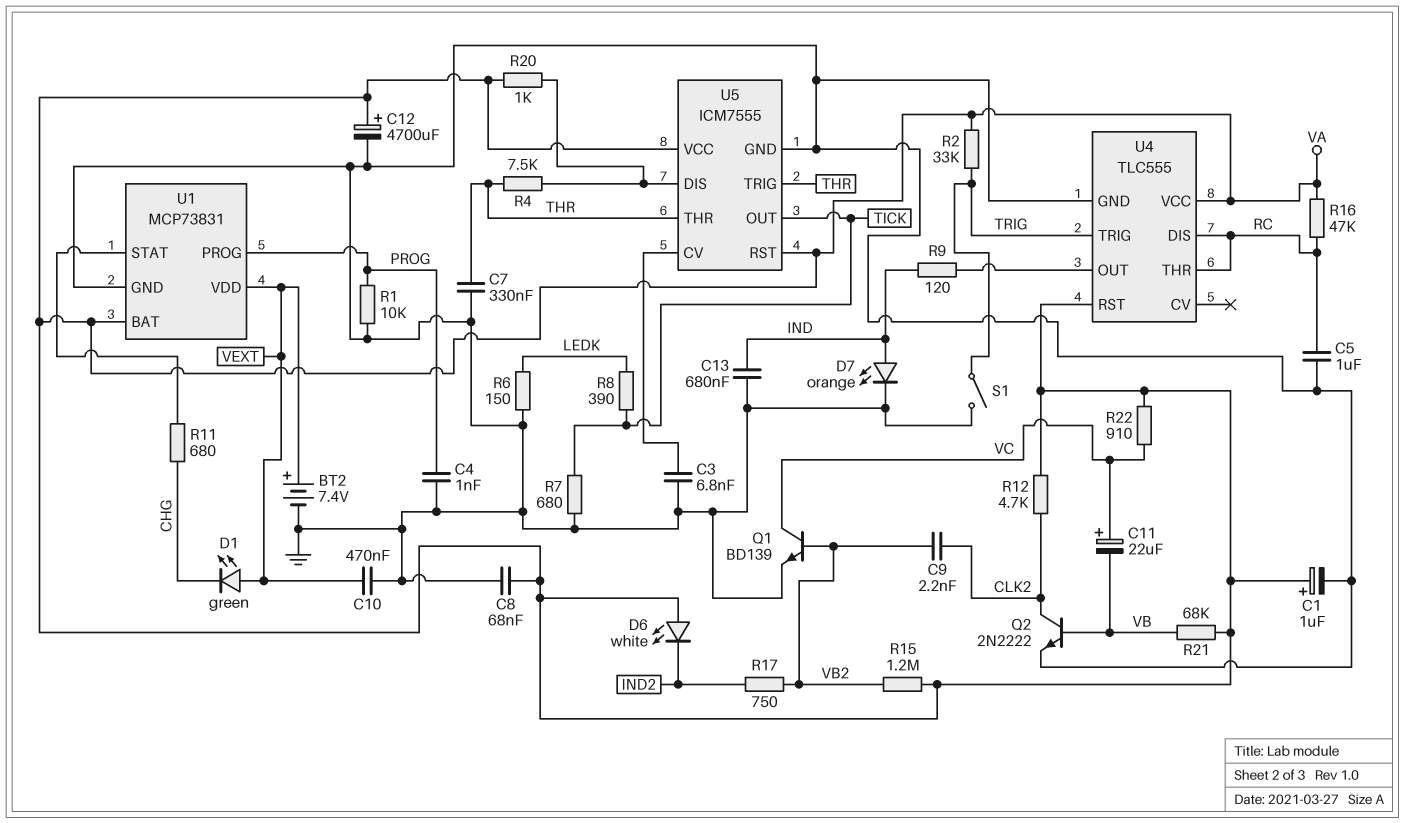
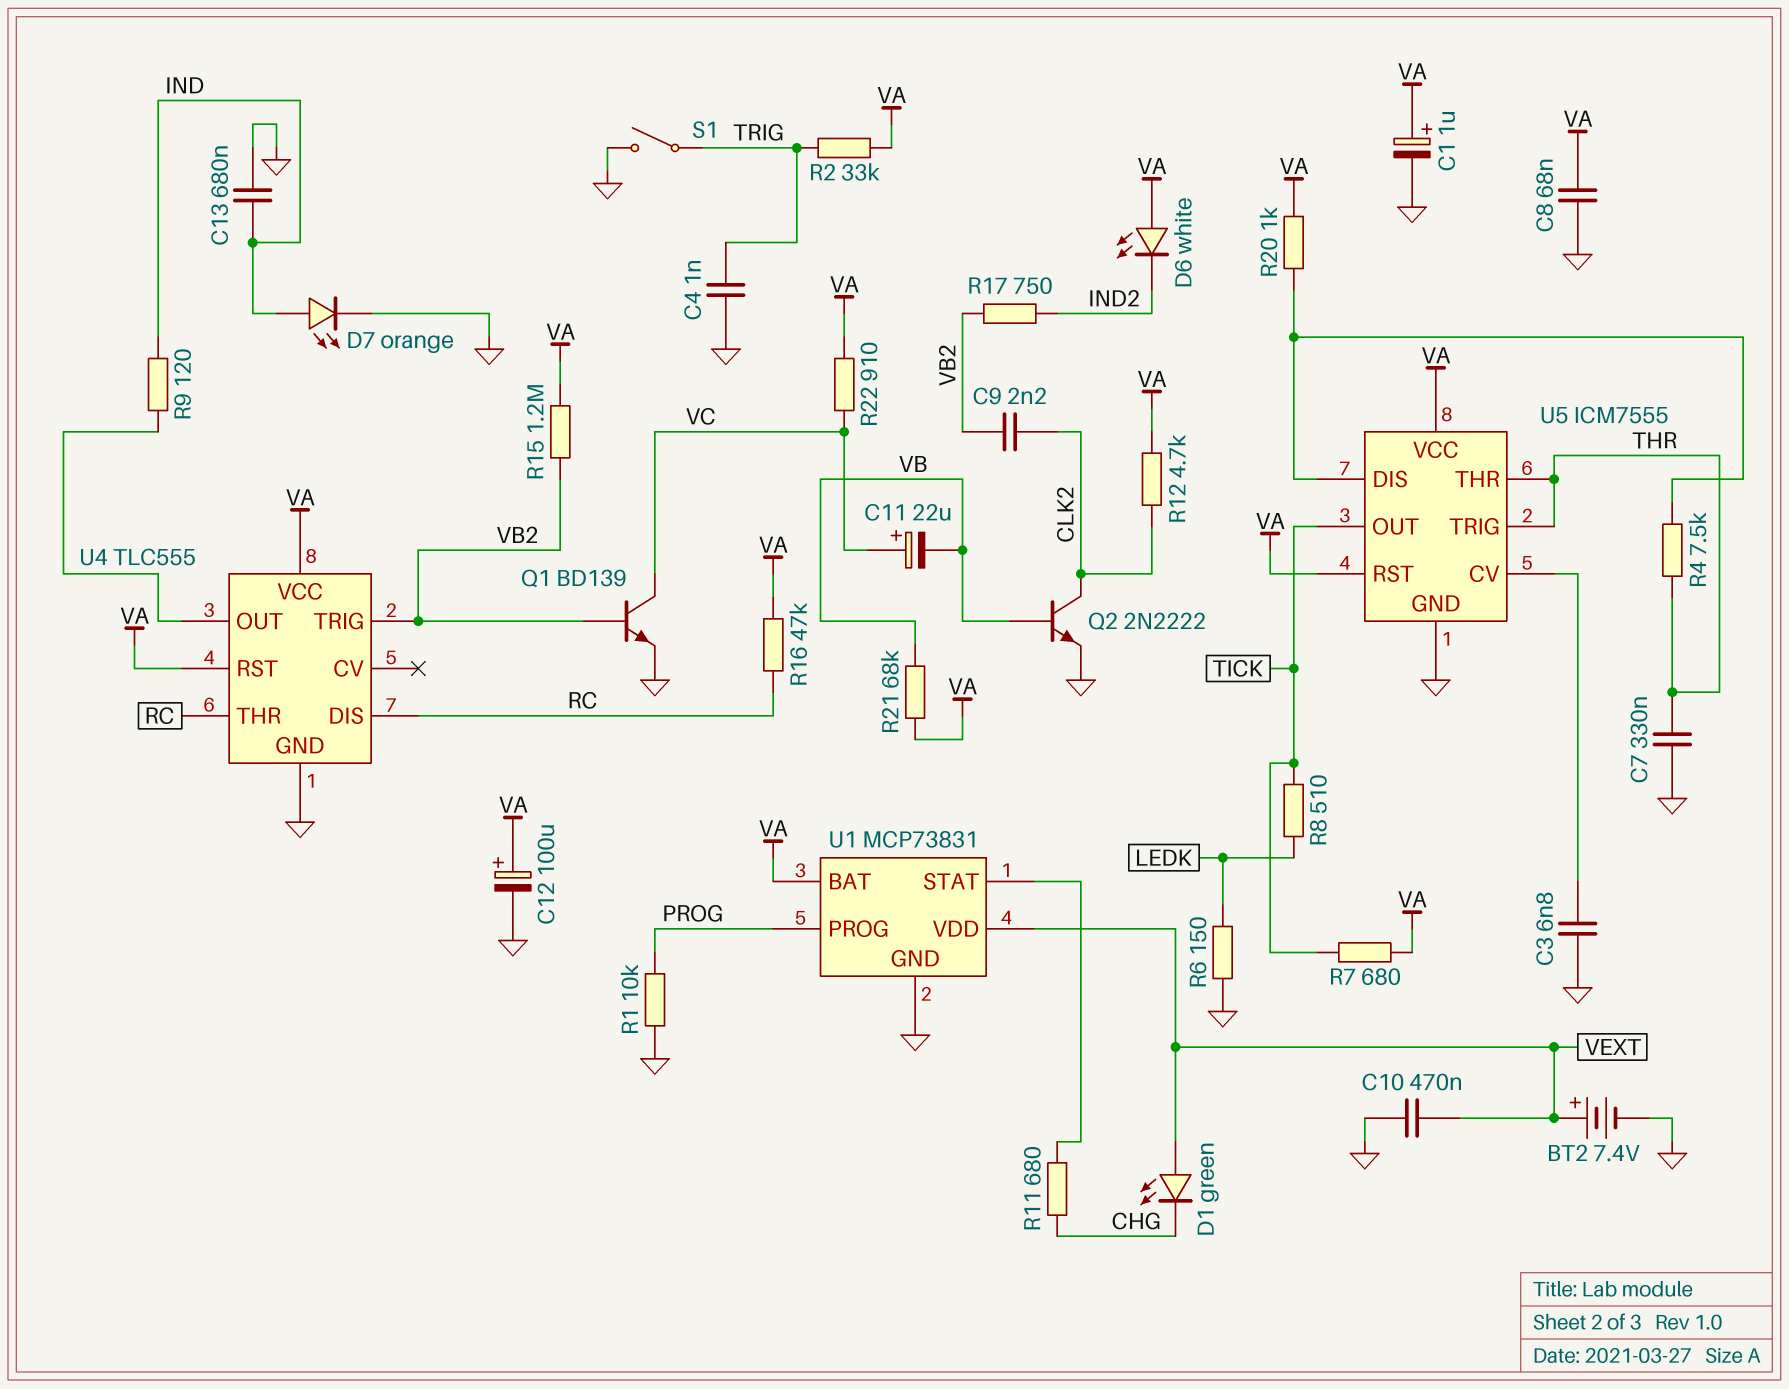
C4: 1nF (GND, PROG) -> 1nF (GND, TRIG)
C5: 1uF (GND, RC) -> none
C12: 4700uF (plus VA, minus GND) -> 100uF (plus VA, minus GND)
R7: 680 (GND, TICK) -> 680 (TICK, VA)
R8: 390 (LEDK, TICK) -> 510 (LEDK, TICK)
U4 pin TRIG: TRIG -> VB2

